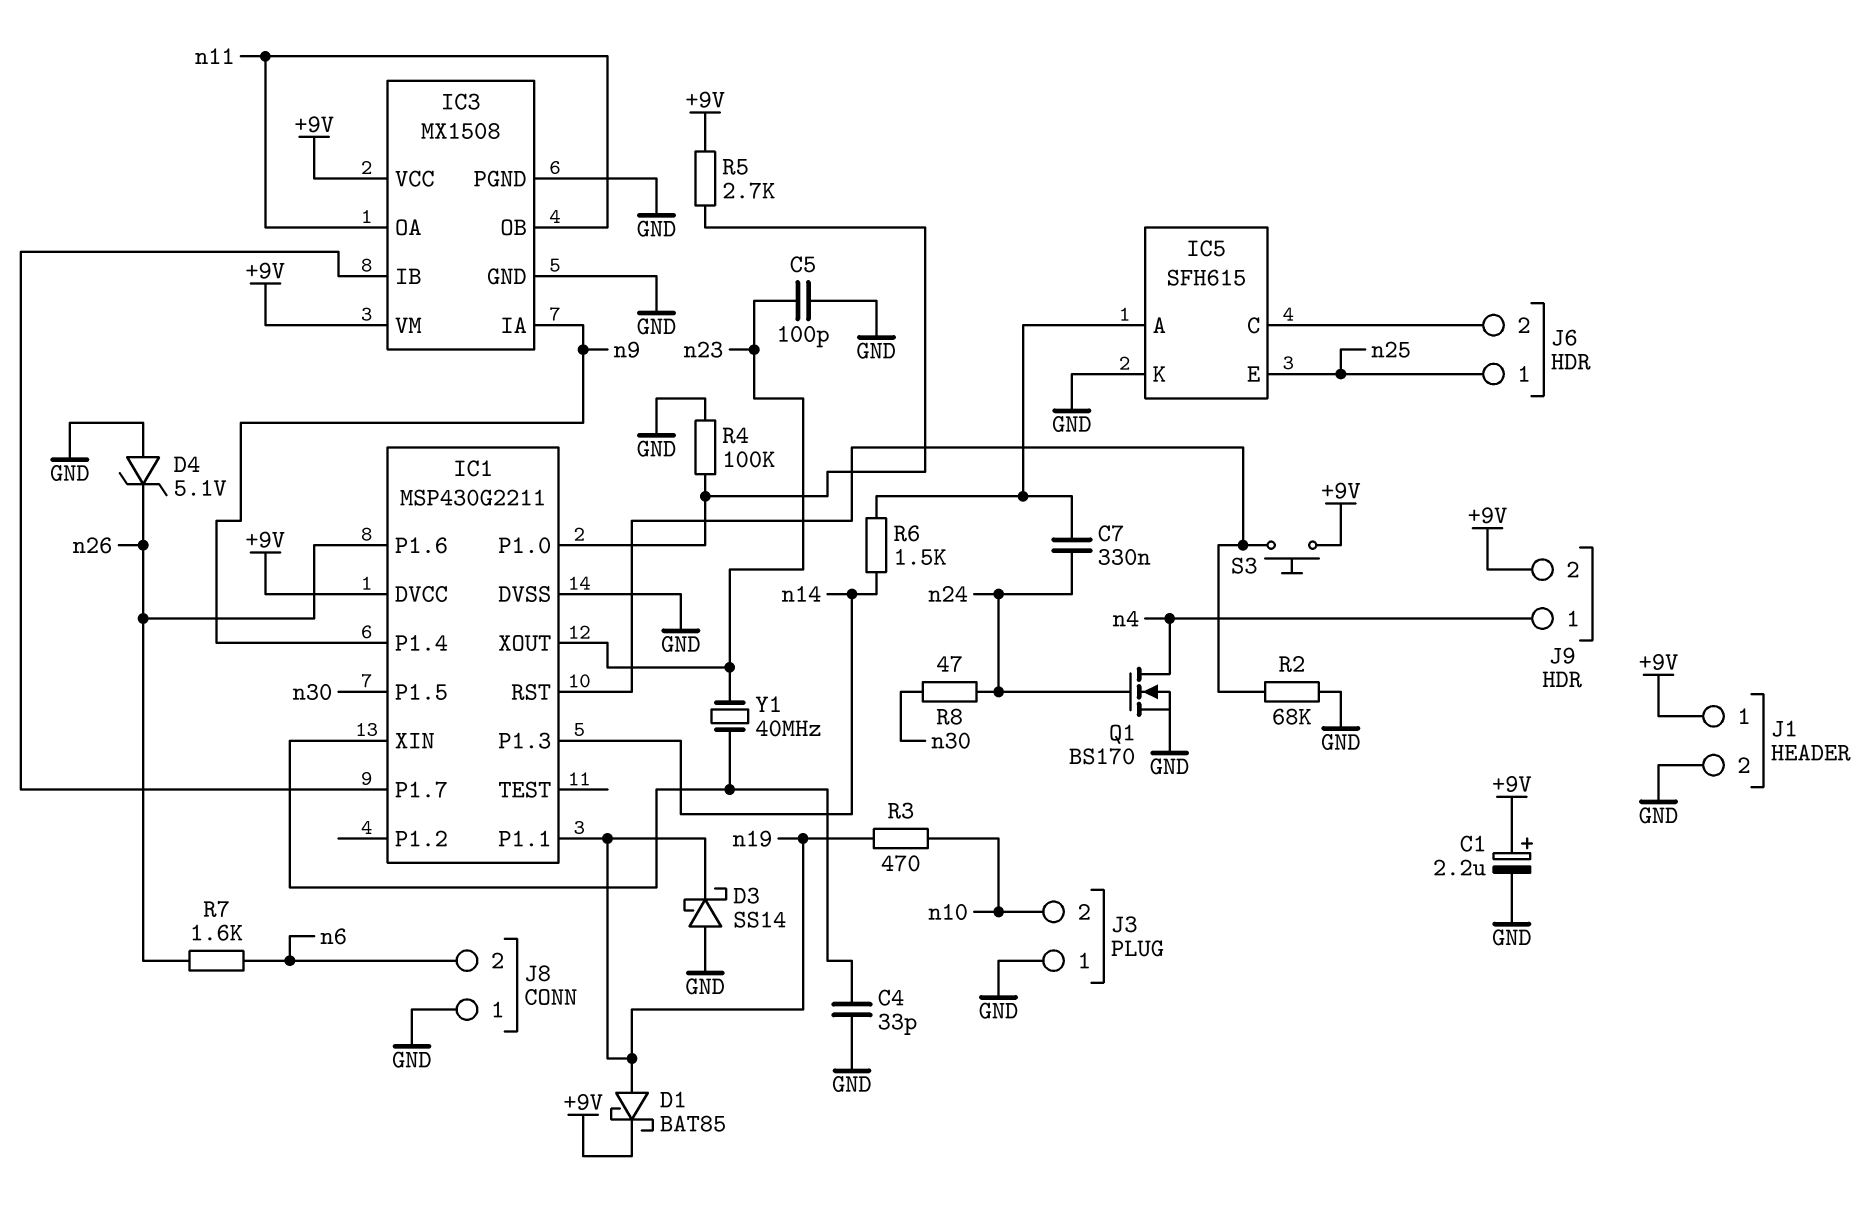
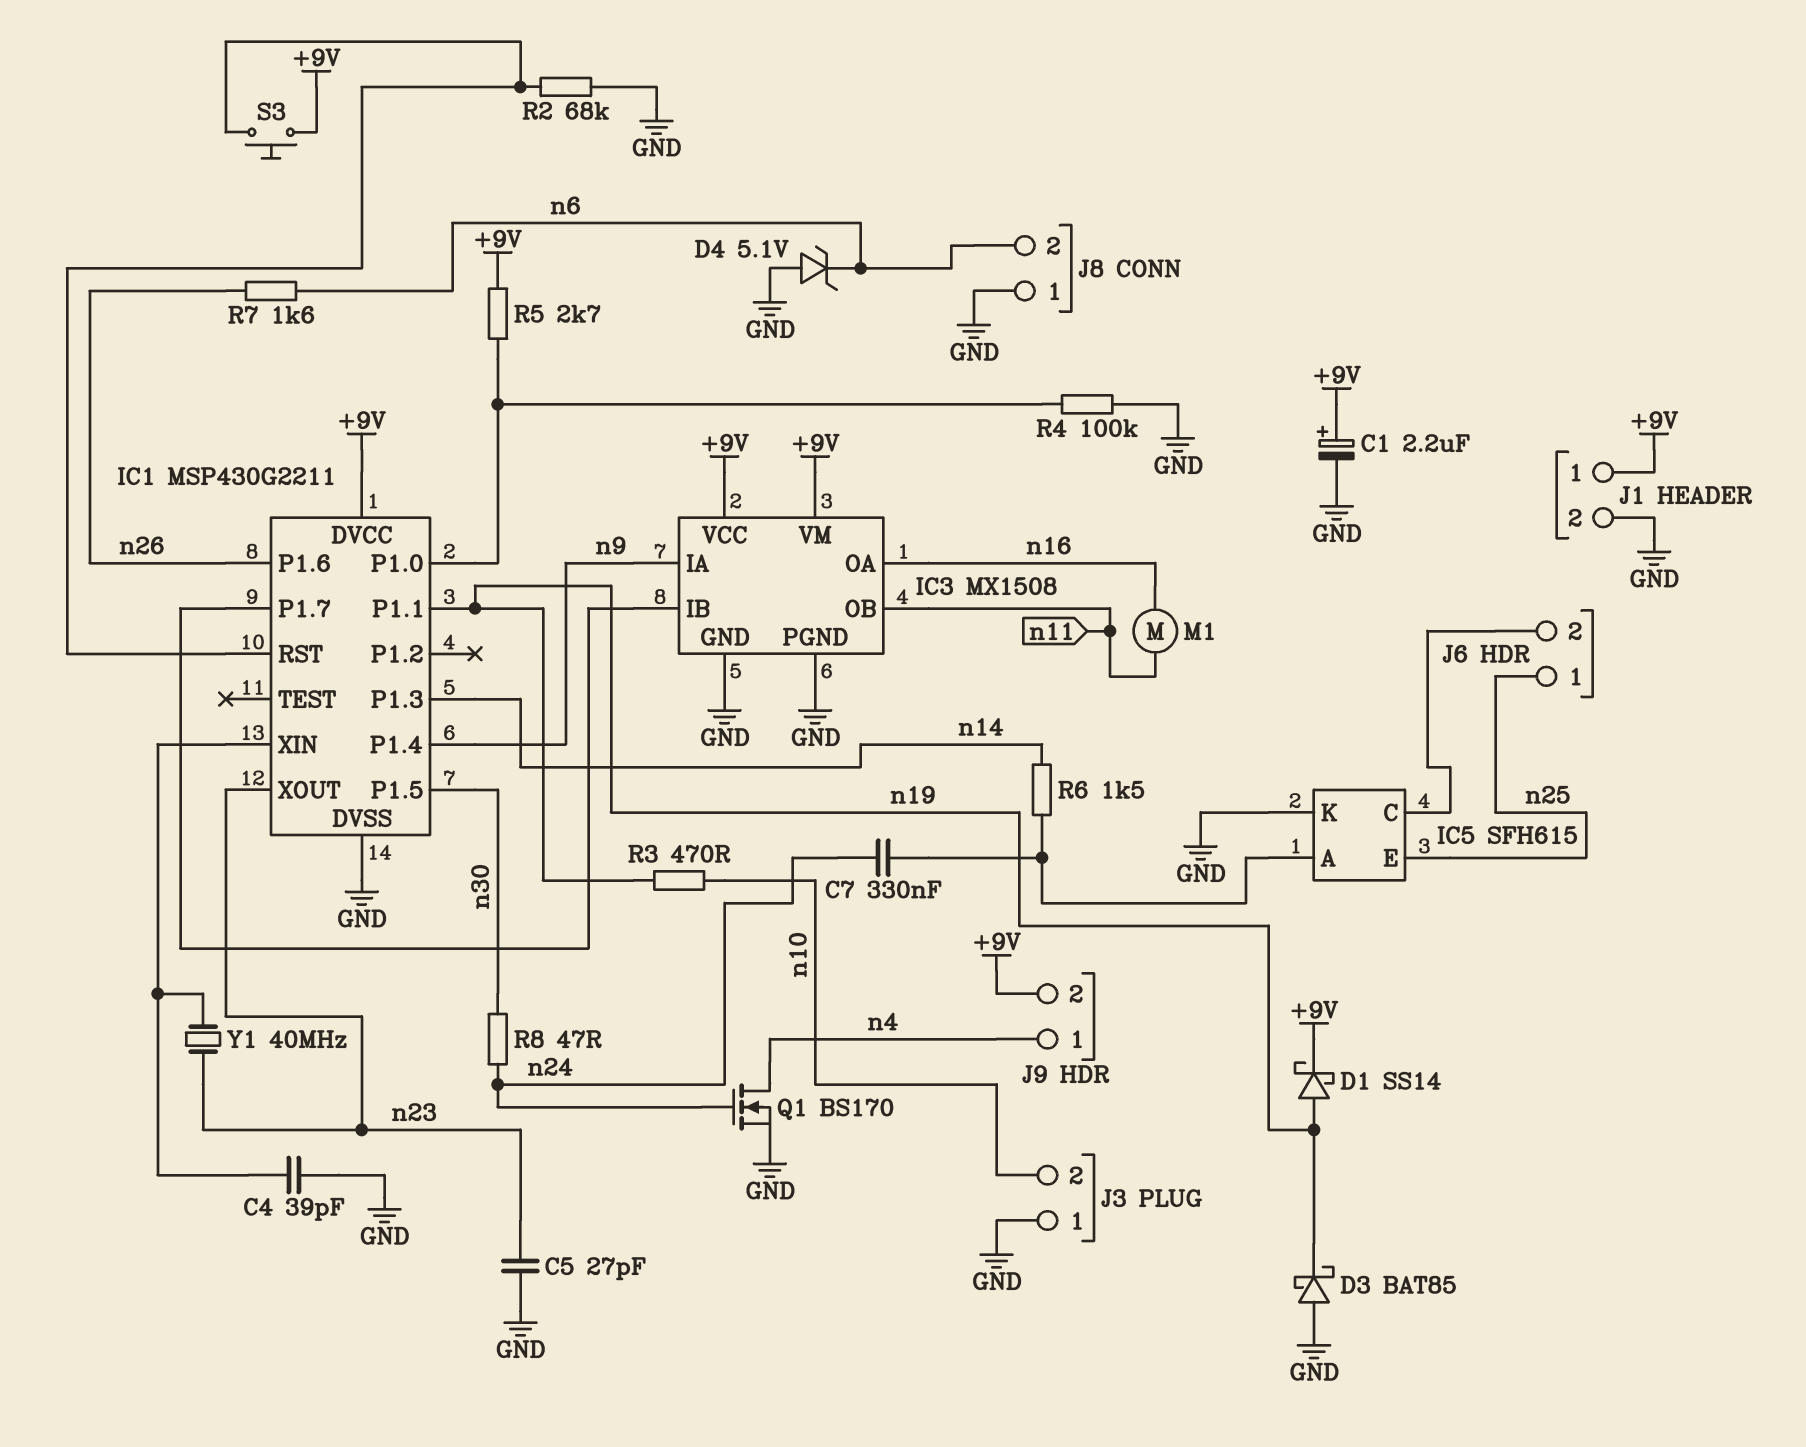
C4: 33pF (GND, IC1/XIN) -> 39pF (GND, IC1/XIN)
C5: 100pF (GND, n23) -> 27pF (GND, n23)
D1: schottky BAT85 (A n19, K +9V) -> schottky SS14 (A n19, K +9V)
D3: schottky SS14 (A GND, K n19) -> schottky BAT85 (A GND, K n19)
D4: zener 5.1V (A GND, K n26) -> zener 5.1V (A GND, K n6)
IC3 pin OA: n11 -> n16
M1: none -> motor (n11, n16)

